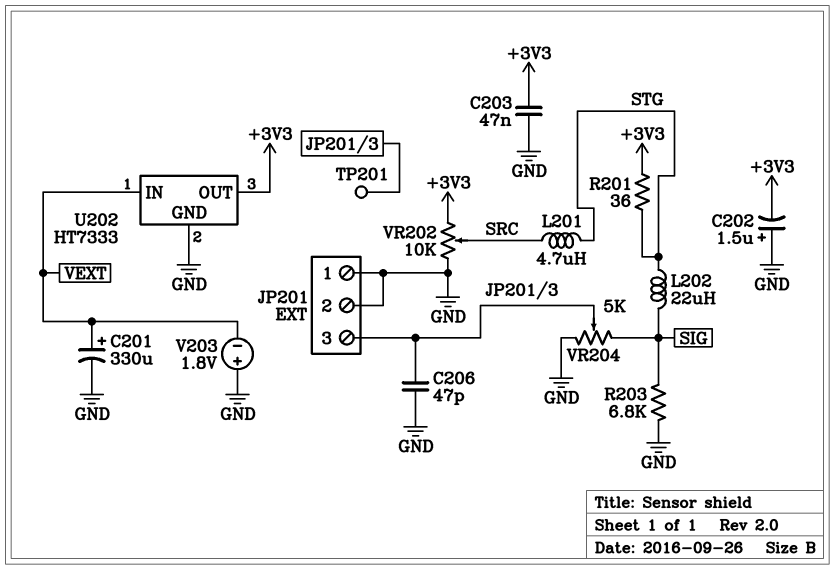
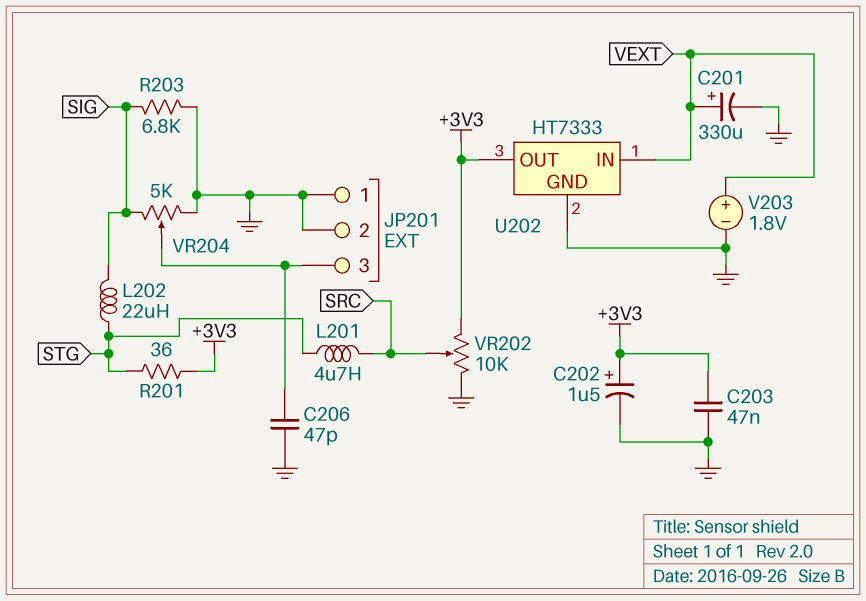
C202: 1.5uF (plus GND, minus +3V3) -> 1.5uF (plus +3V3, minus GND)
TP201: test point (JP201/3) -> none
V203: 1.8V (plus GND, minus VEXT) -> 1.8V (plus VEXT, minus GND)

